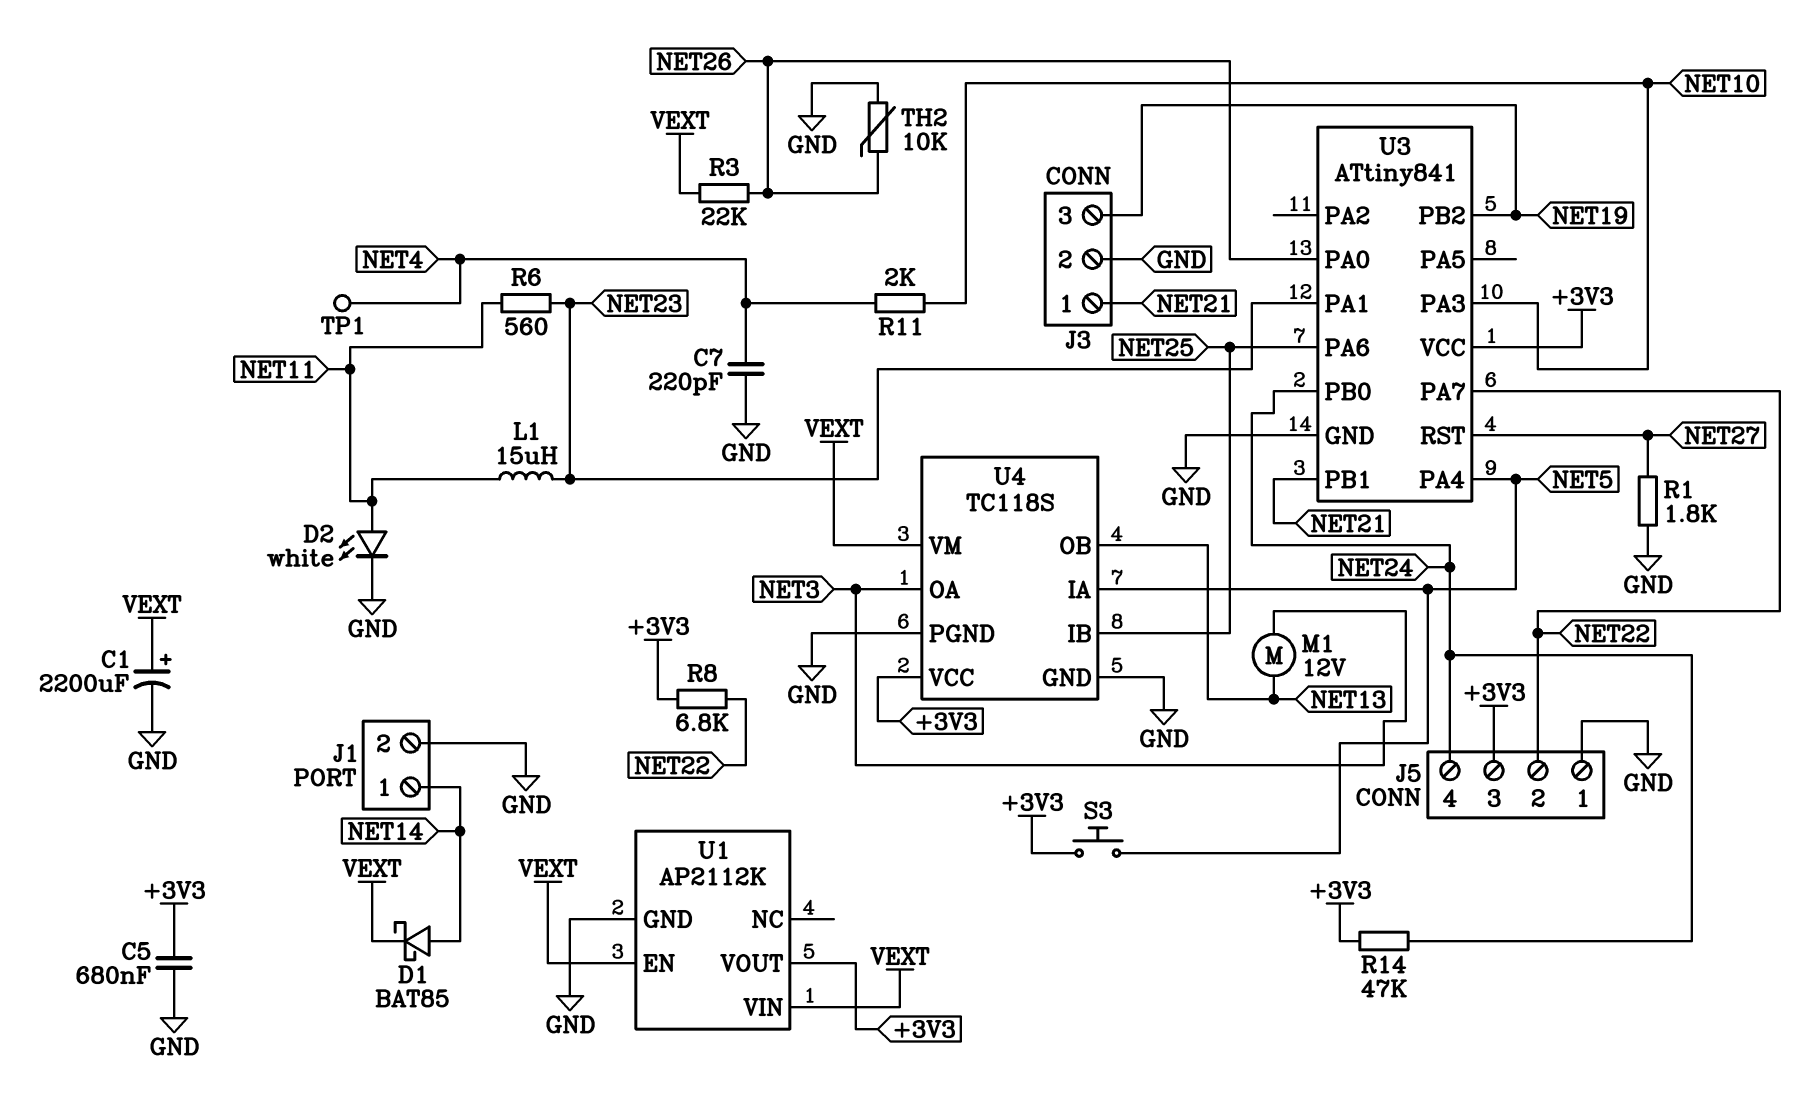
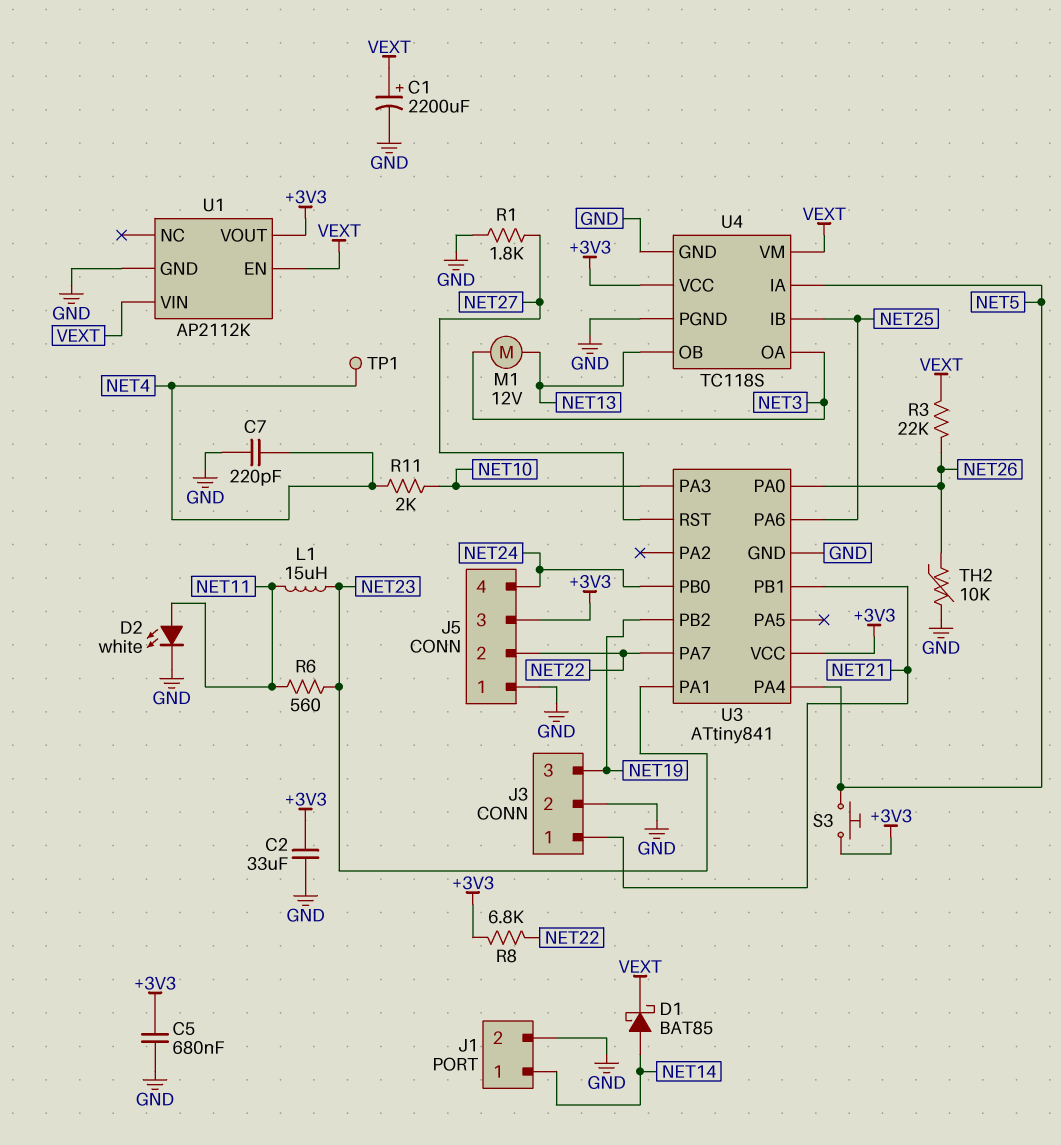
C2: none -> 33uF (+3V3, GND)
R14: 47k (+3V3, NET24) -> none

